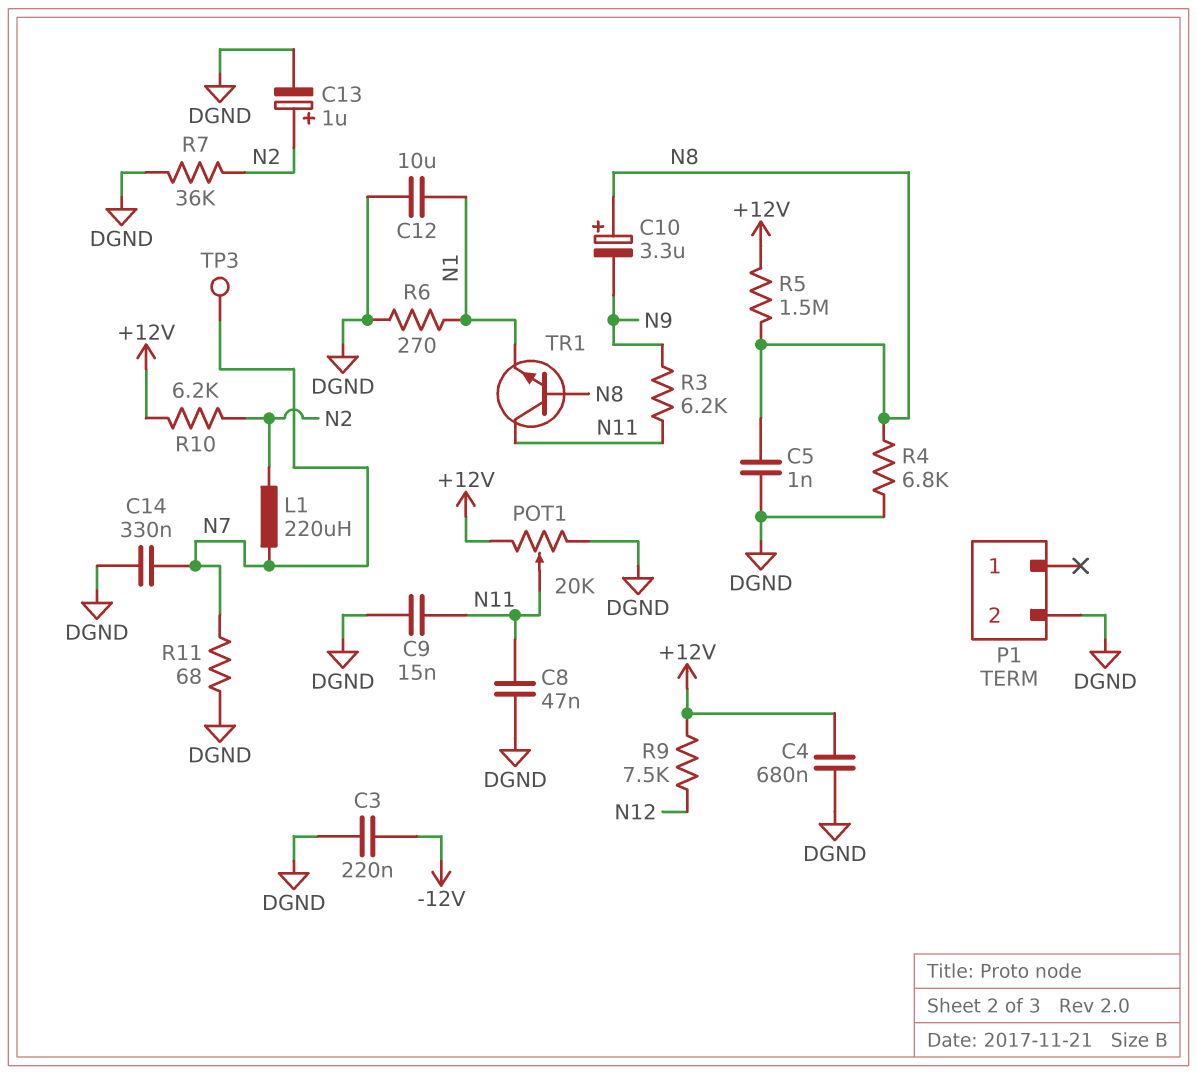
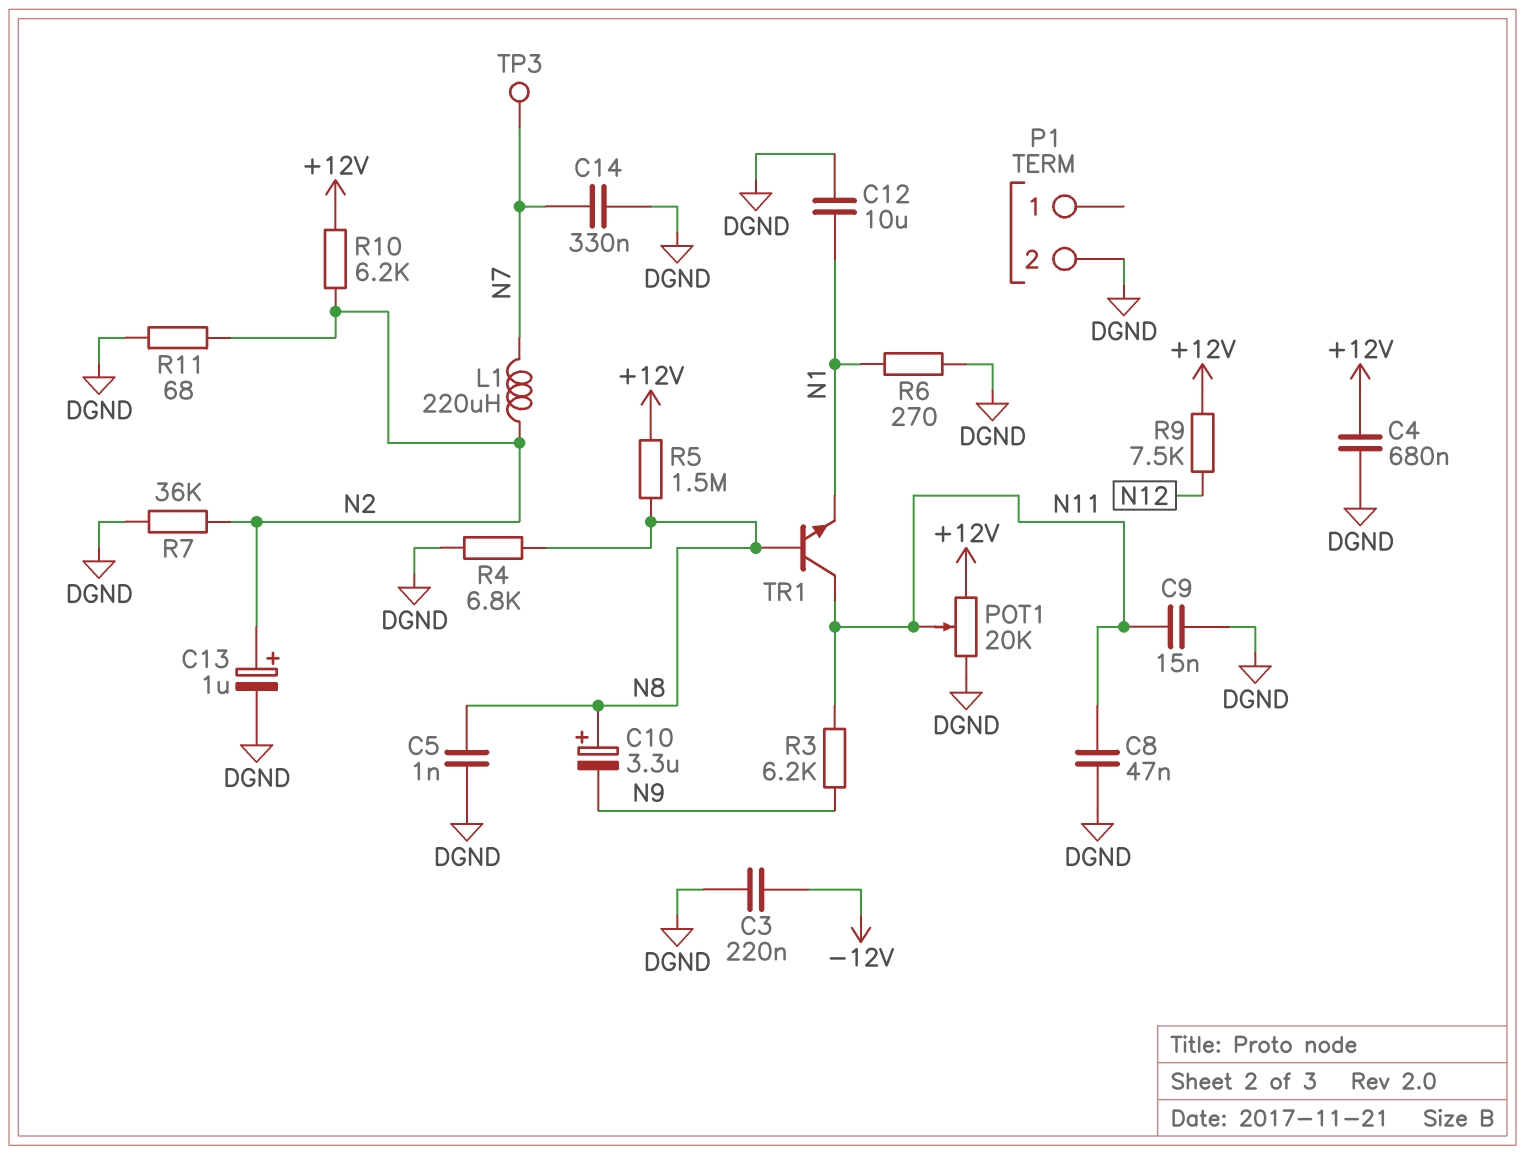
R11: 68 (DGND, N7) -> 68 (DGND, N2)

